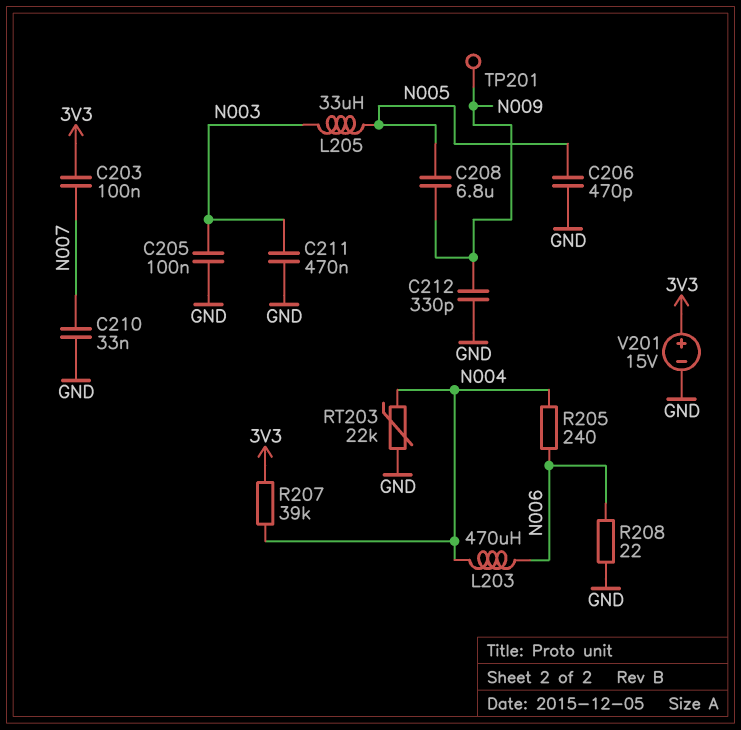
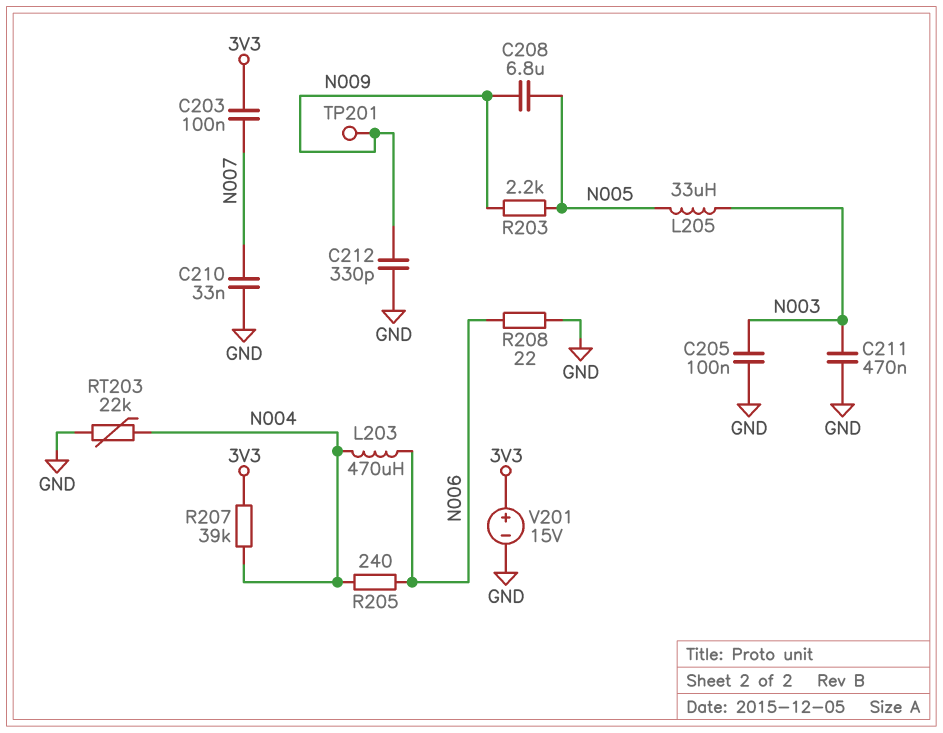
C206: 470pF (GND, N005) -> none
R203: none -> 2.2k (N005, N009)

